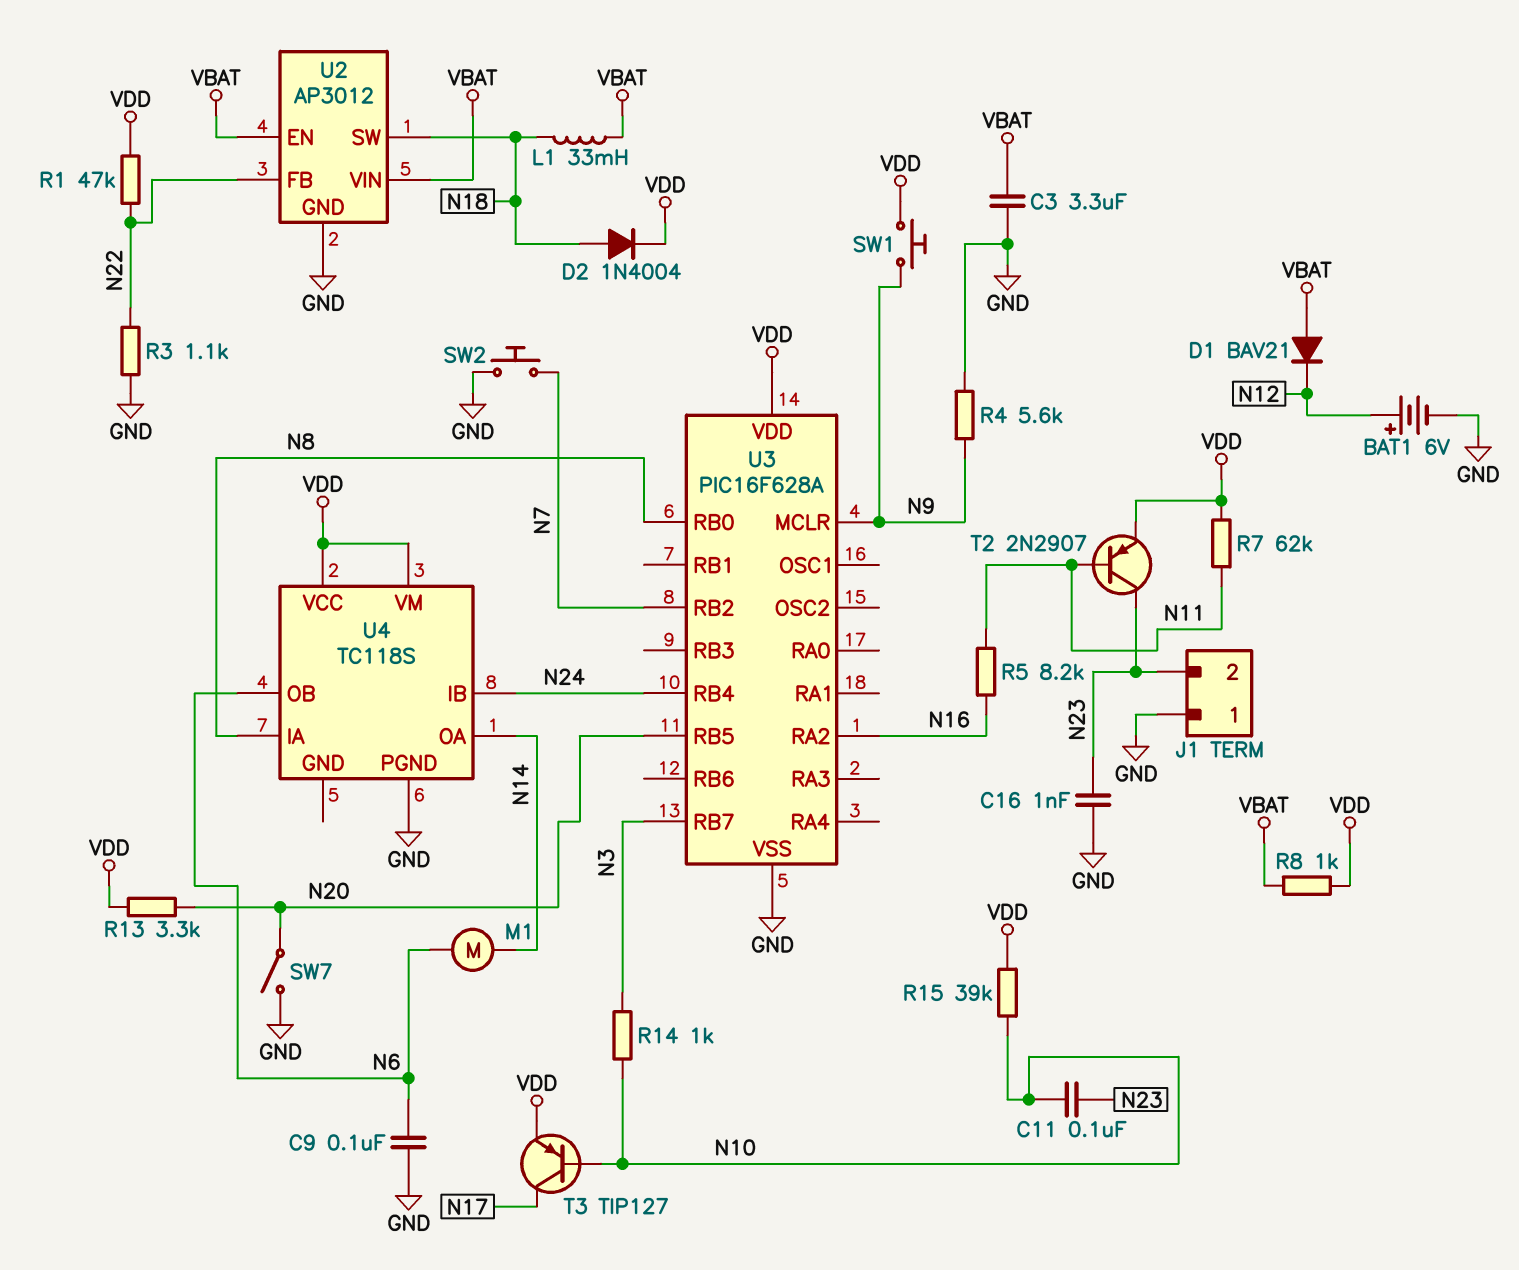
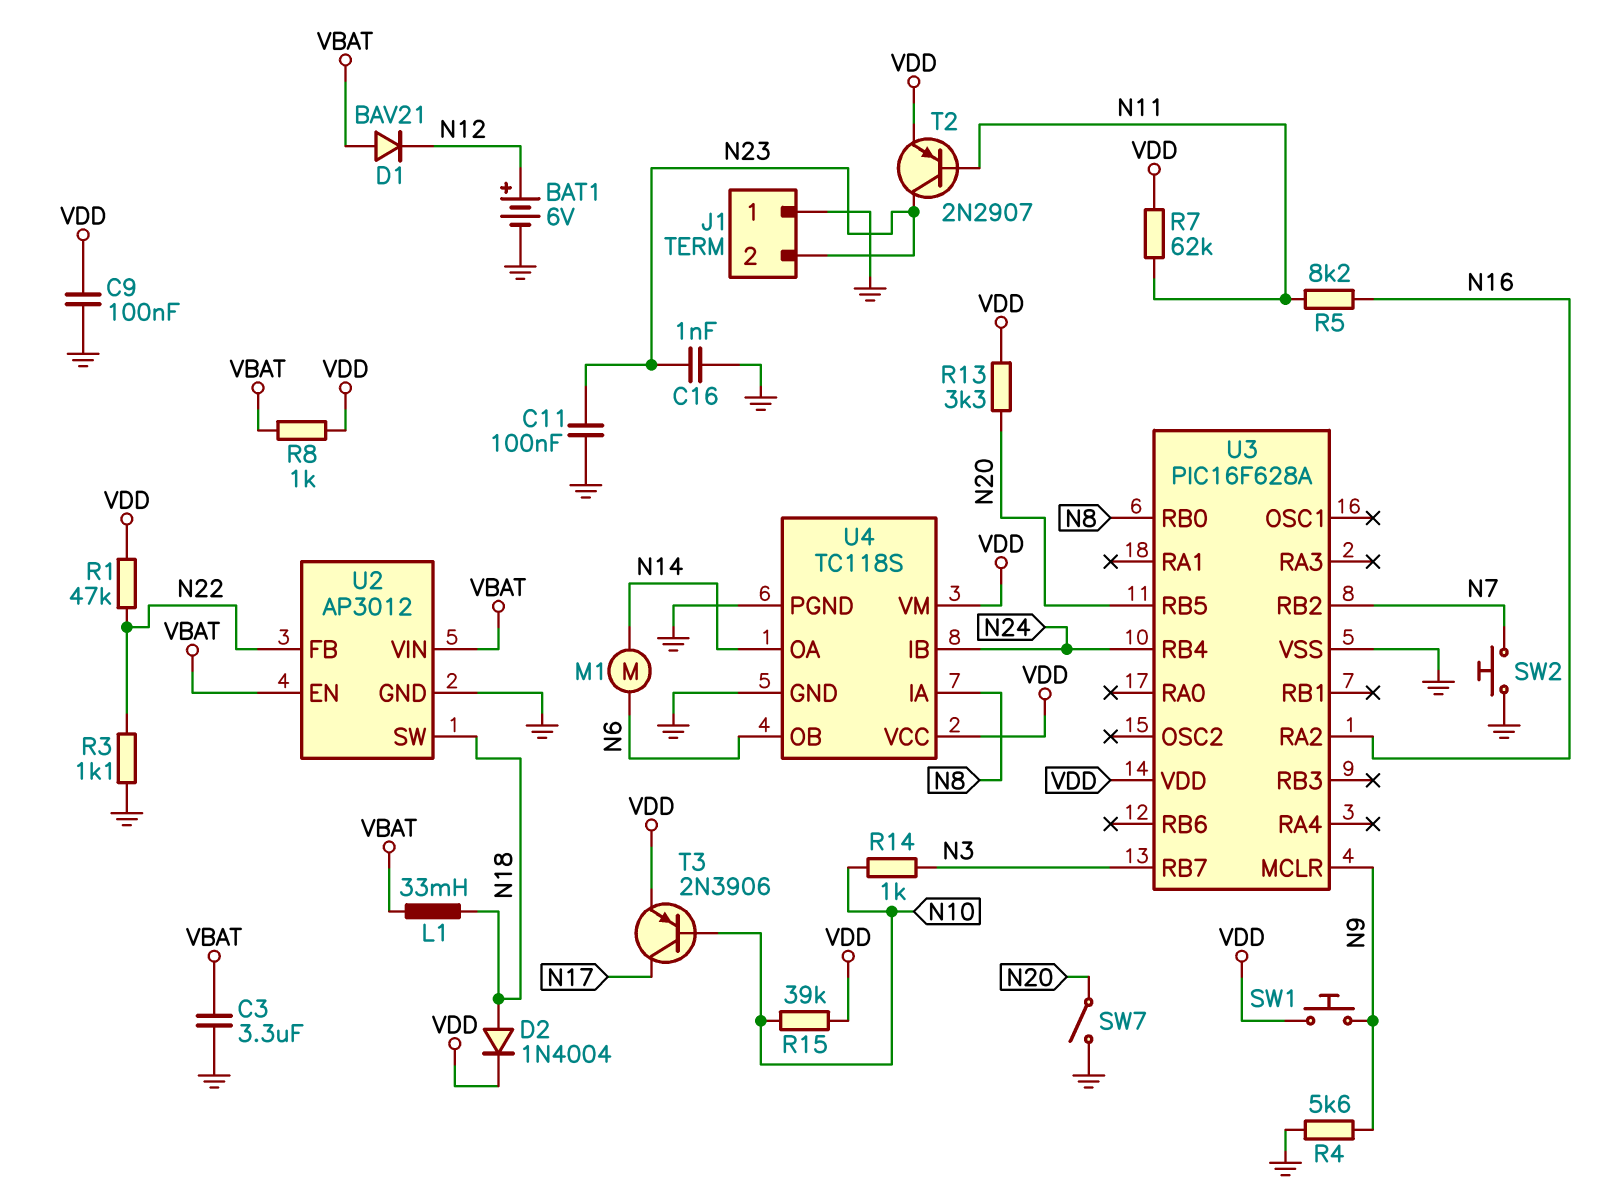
C9: 100nF (GND, N6) -> 100nF (GND, VDD)
C11: 100nF (N10, N23) -> 100nF (GND, N23)
T3: PNP TIP127 (B N10, C N17, E VDD) -> PNP 2N3906 (B N10, C N17, E VDD)
U4 pin GND: none -> GND

